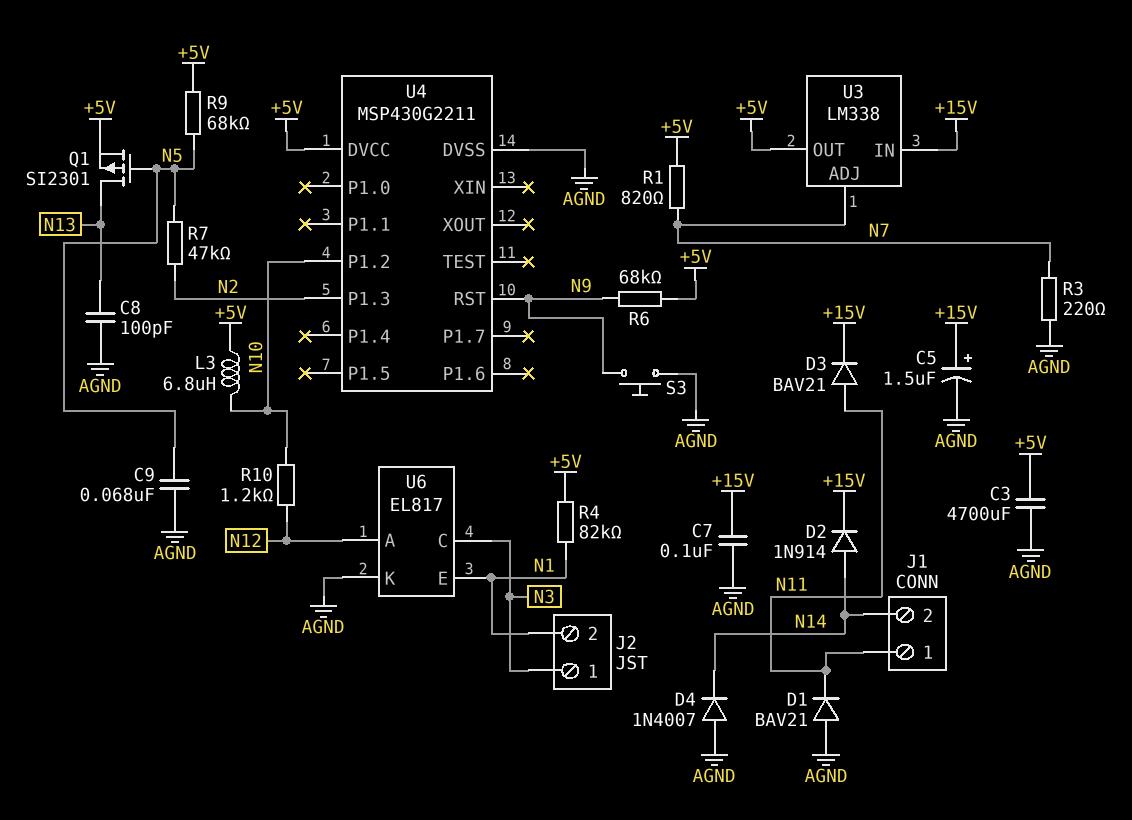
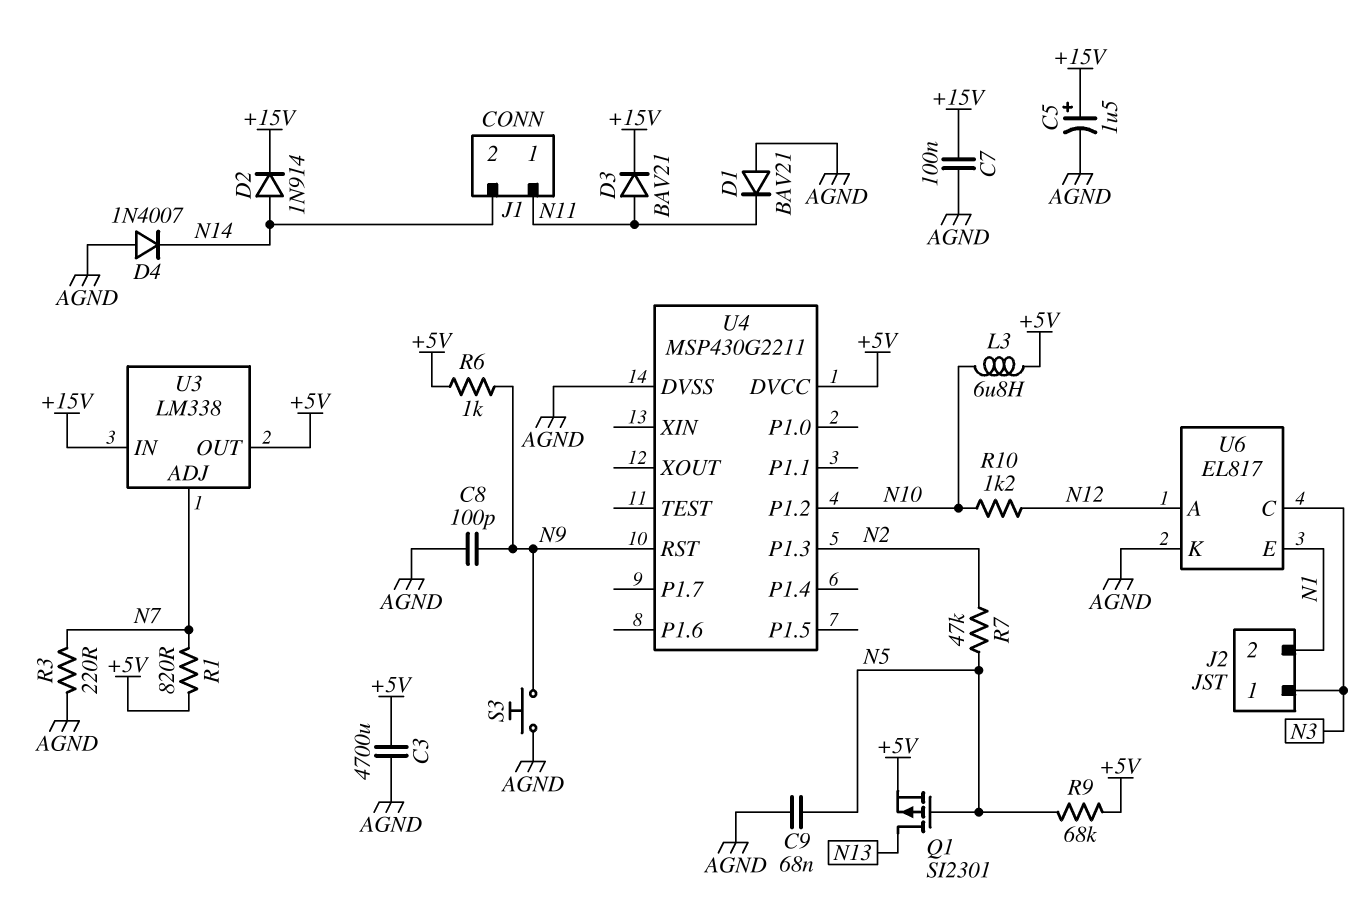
C8: 100pF (AGND, N13) -> 100pF (AGND, N9)
R4: 82k (+5V, N1) -> none
R6: 68k (+5V, N9) -> 1k (+5V, N9)

